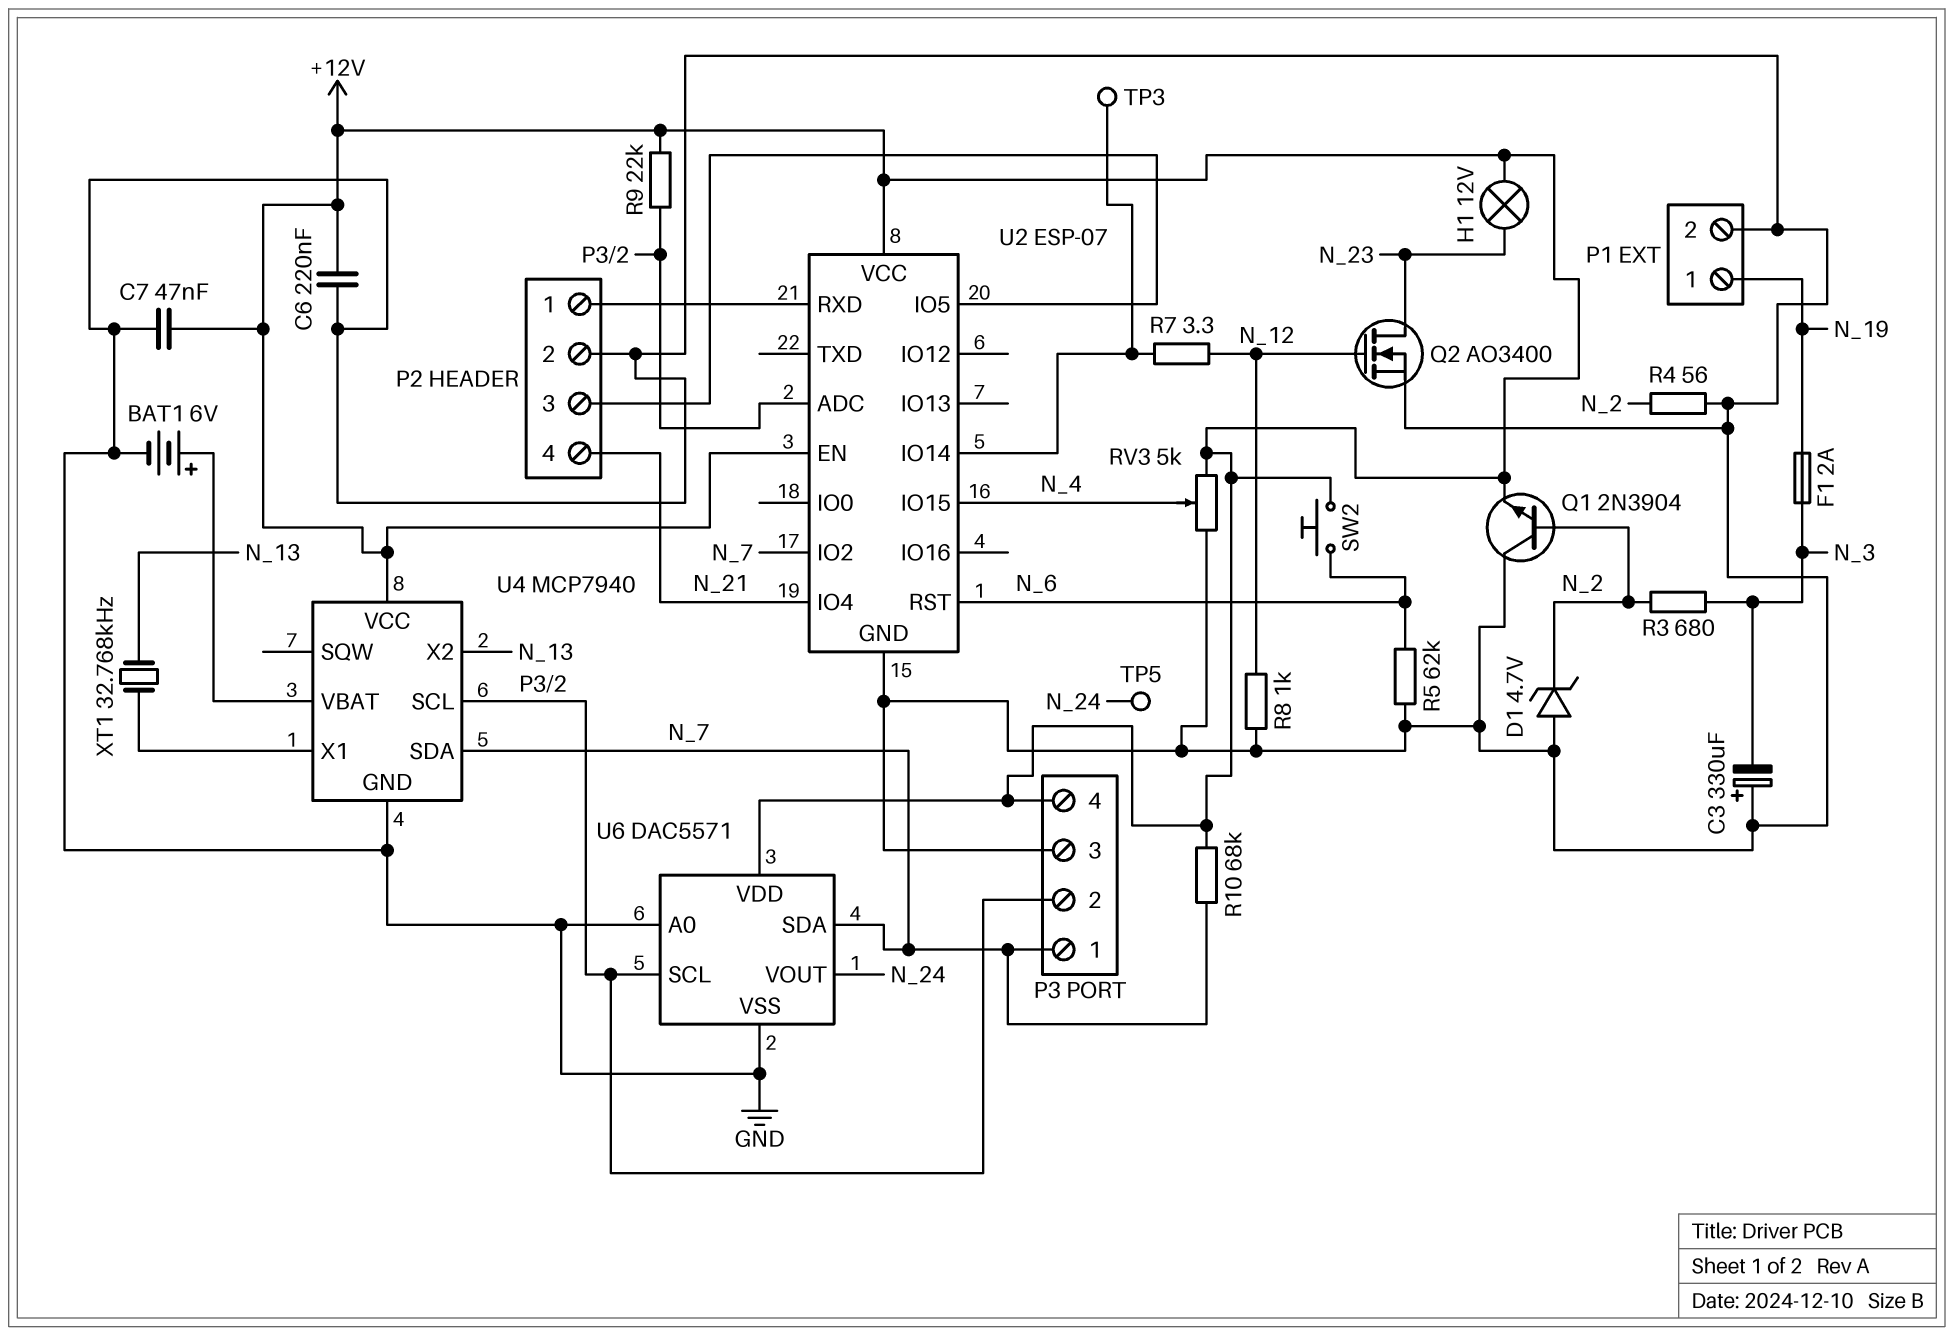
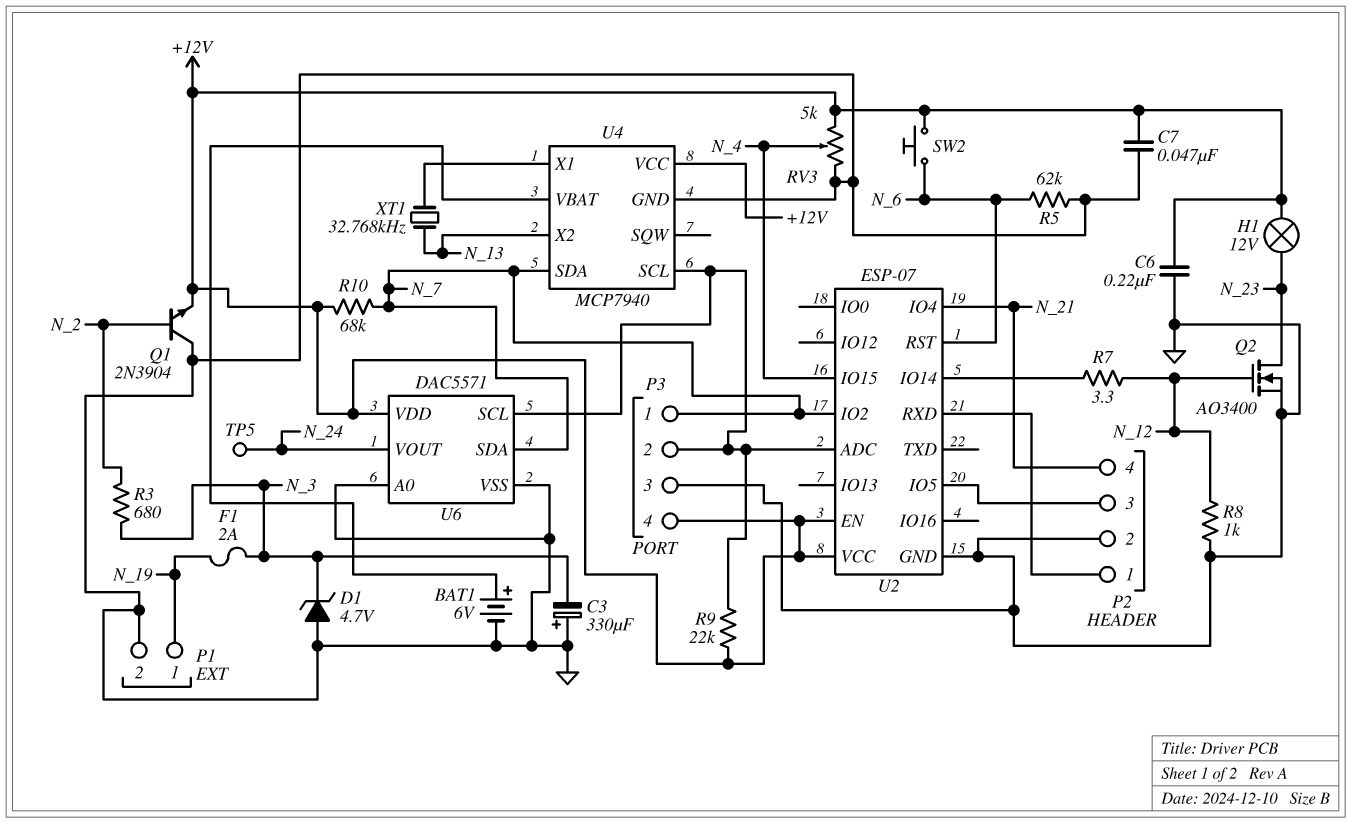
D1: zener 4.7V (A GND, K N_2) -> zener 4.7V (A GND, K N_3)
R4: 56 (GND, N_2) -> none
TP3: test point (U2/IO14) -> none

